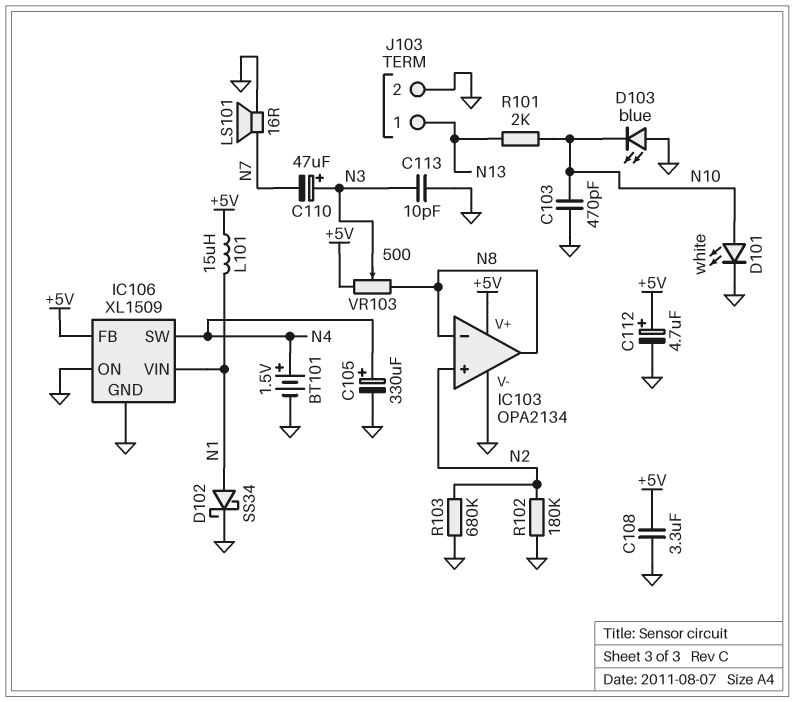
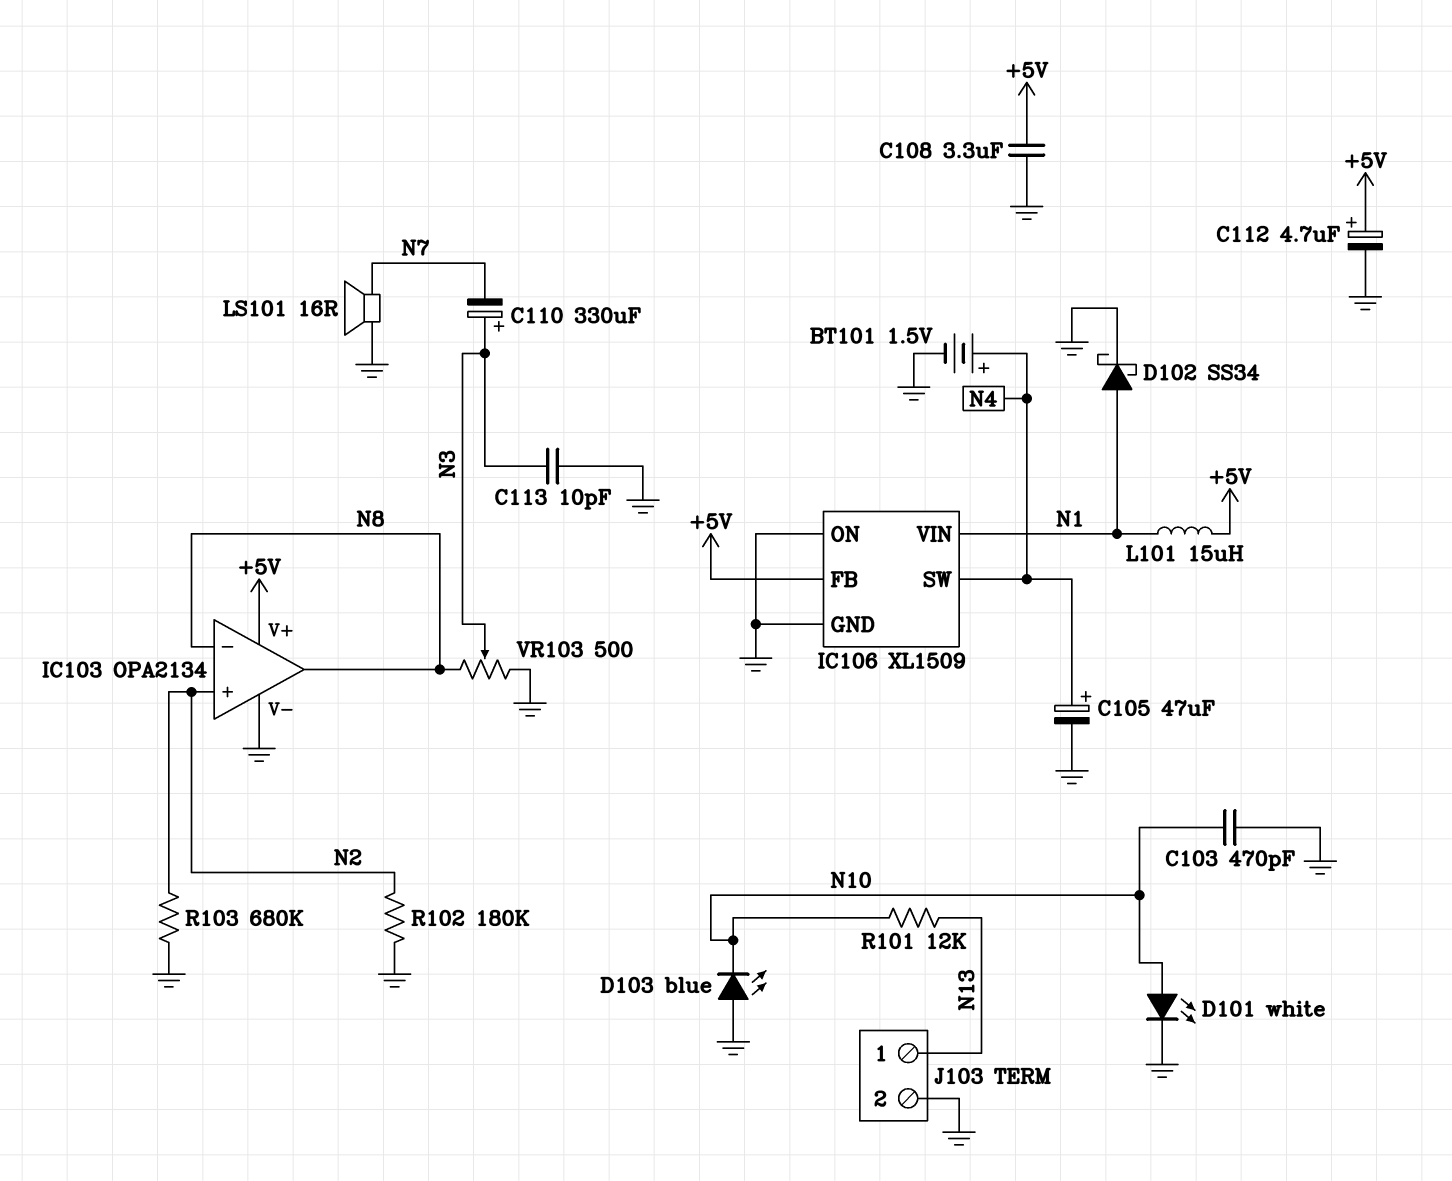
C105: 330uF (plus N4, minus GND) -> 47uF (plus N4, minus GND)
C110: 47uF (plus N3, minus N7) -> 330uF (plus N3, minus N7)
R101: 2k (N10, N13) -> 12k (N10, N13)
VR103: 500 (+5V, N8, wiper N3) -> 500 (GND, N8, wiper N3)

